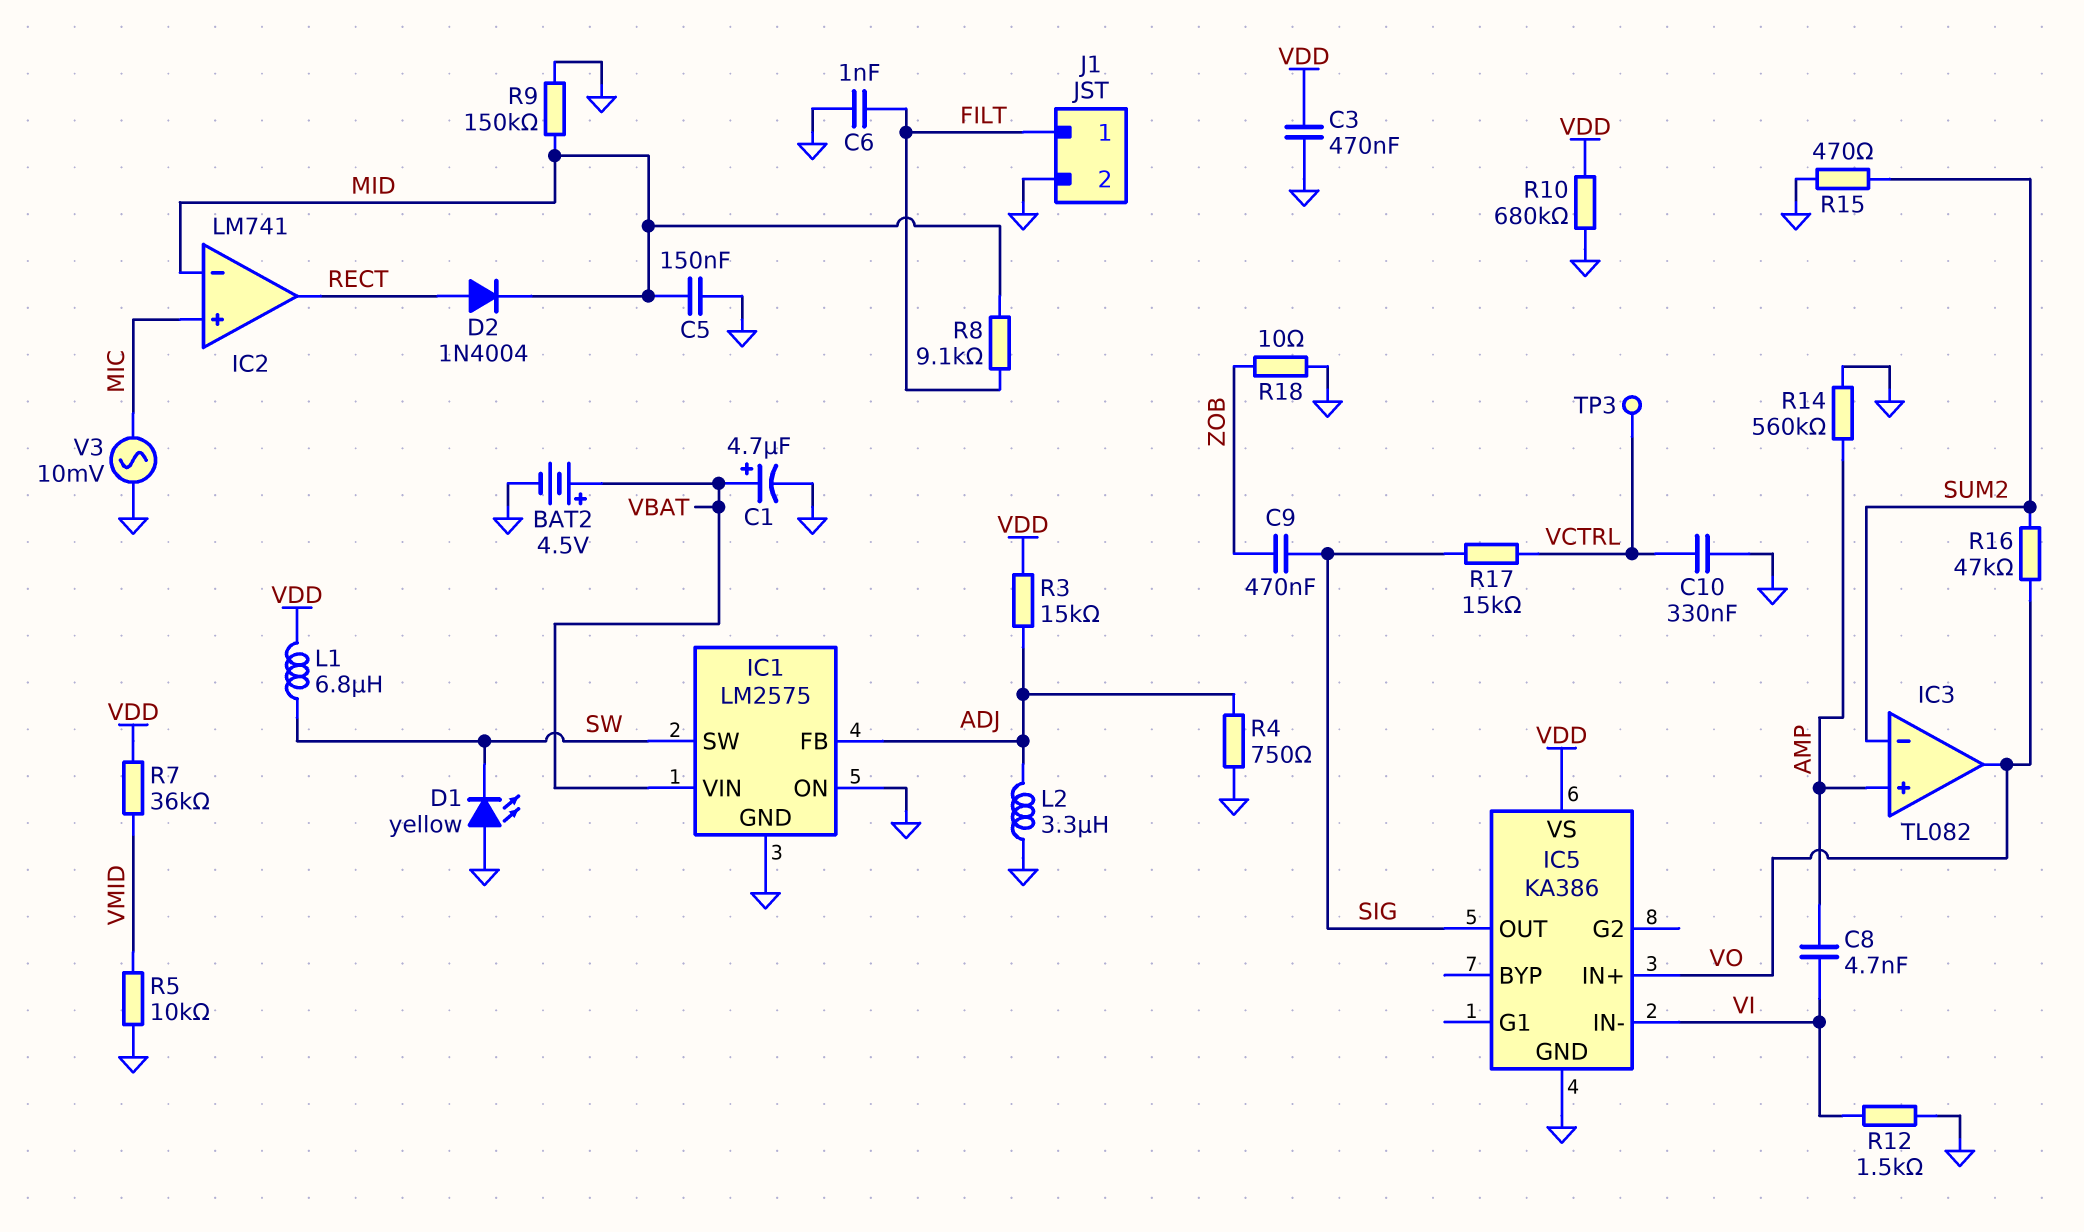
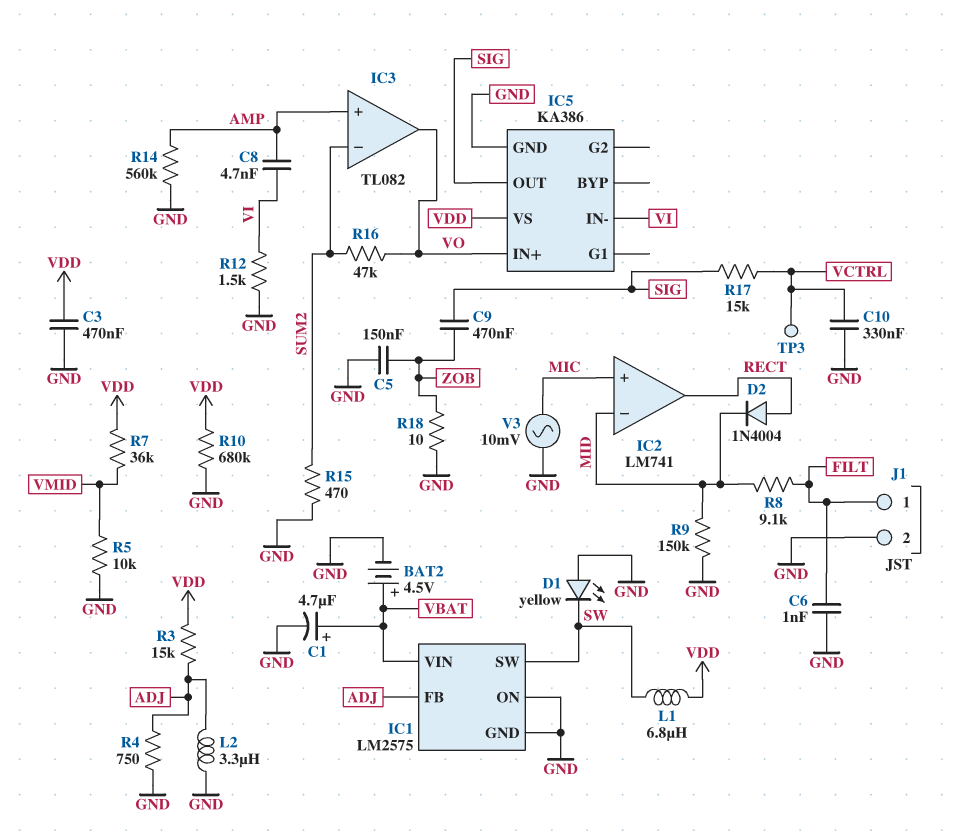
C5: 150nF (GND, MID) -> 150nF (GND, ZOB)

